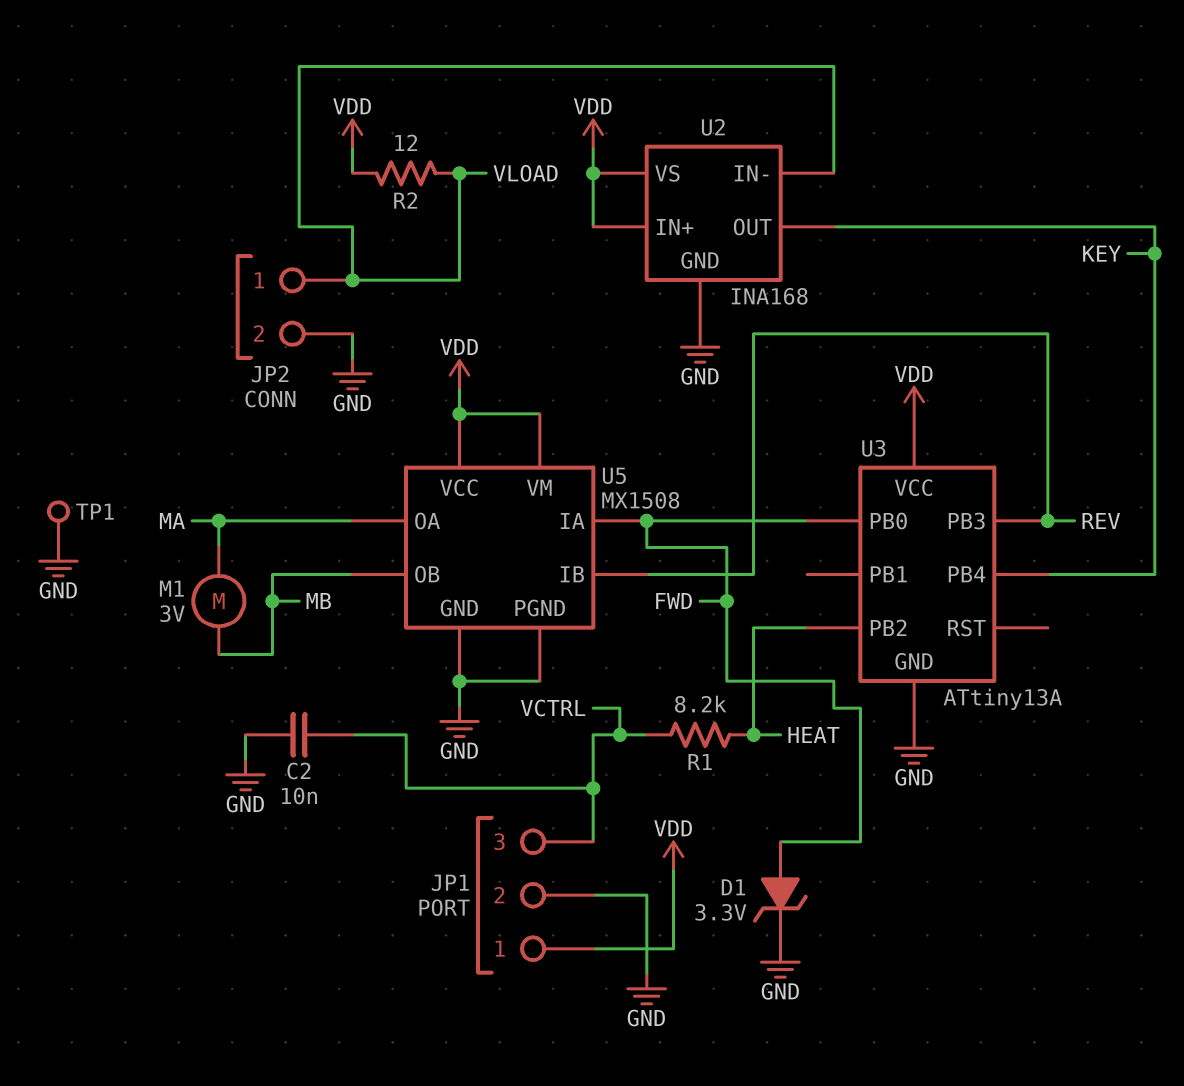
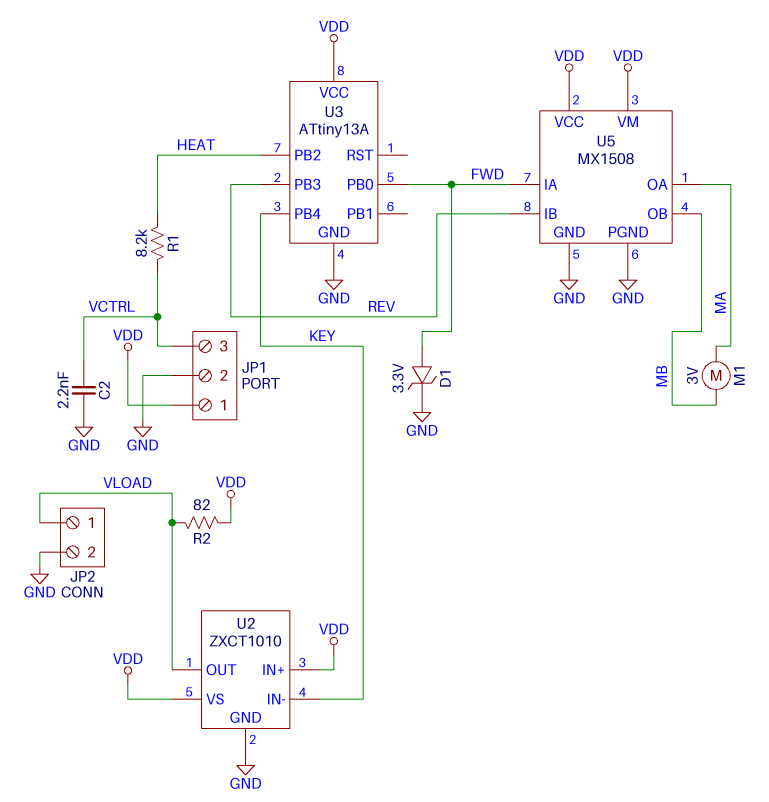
C2: 10nF (GND, VCTRL) -> 2.2nF (GND, VCTRL)
R2: 12 (VDD, VLOAD) -> 82 (VDD, VLOAD)
TP1: test point (GND) -> none
U2: INA168 -> ZXCT1010
U2 pin IN-: VLOAD -> KEY
U2 pin OUT: KEY -> VLOAD

